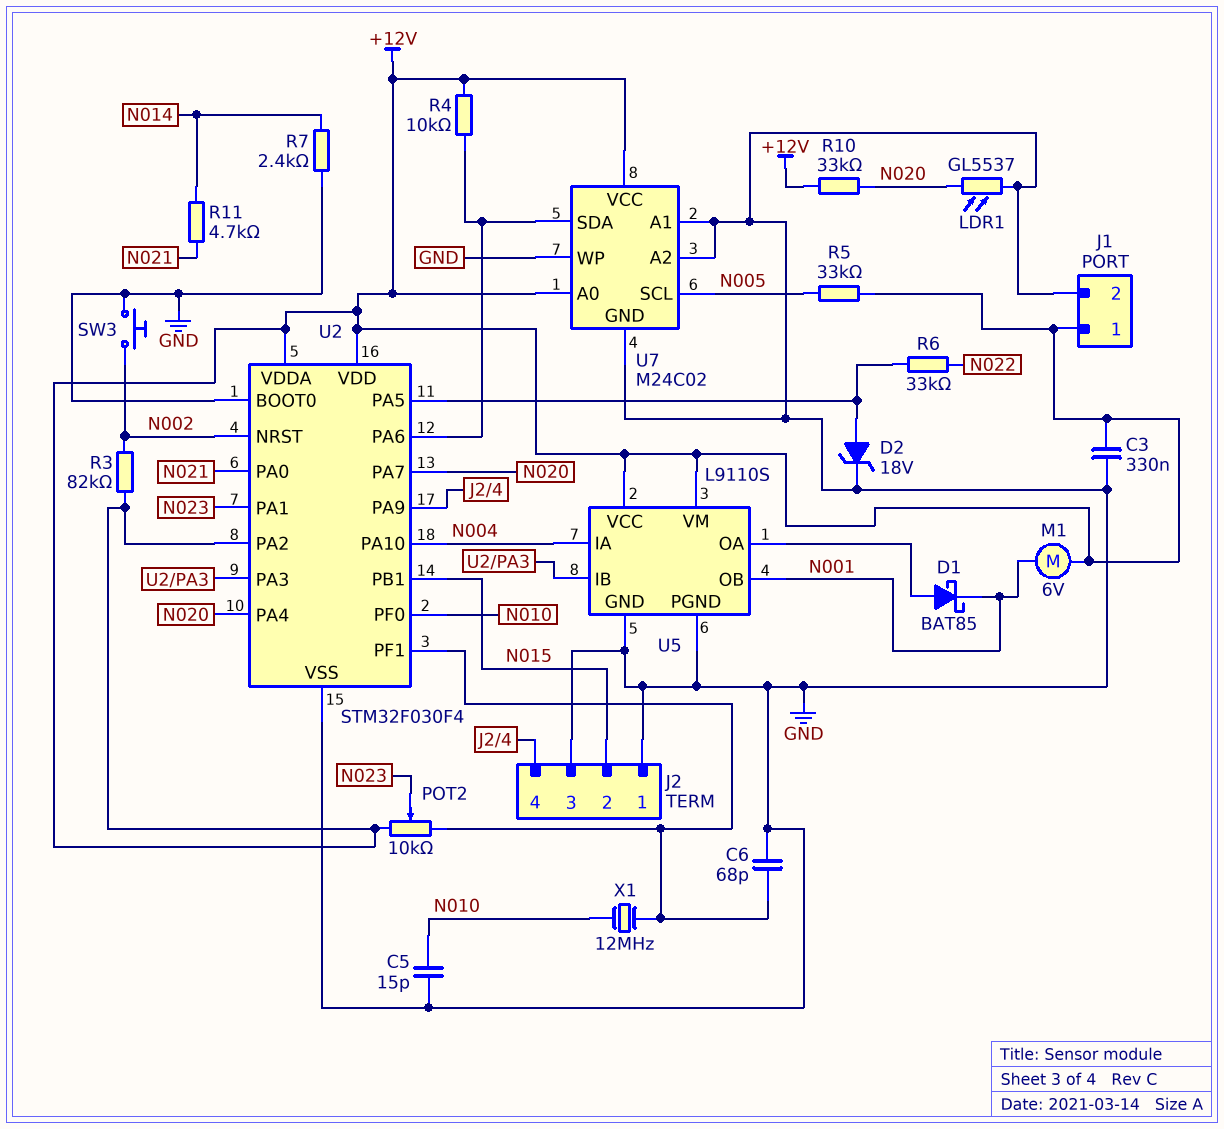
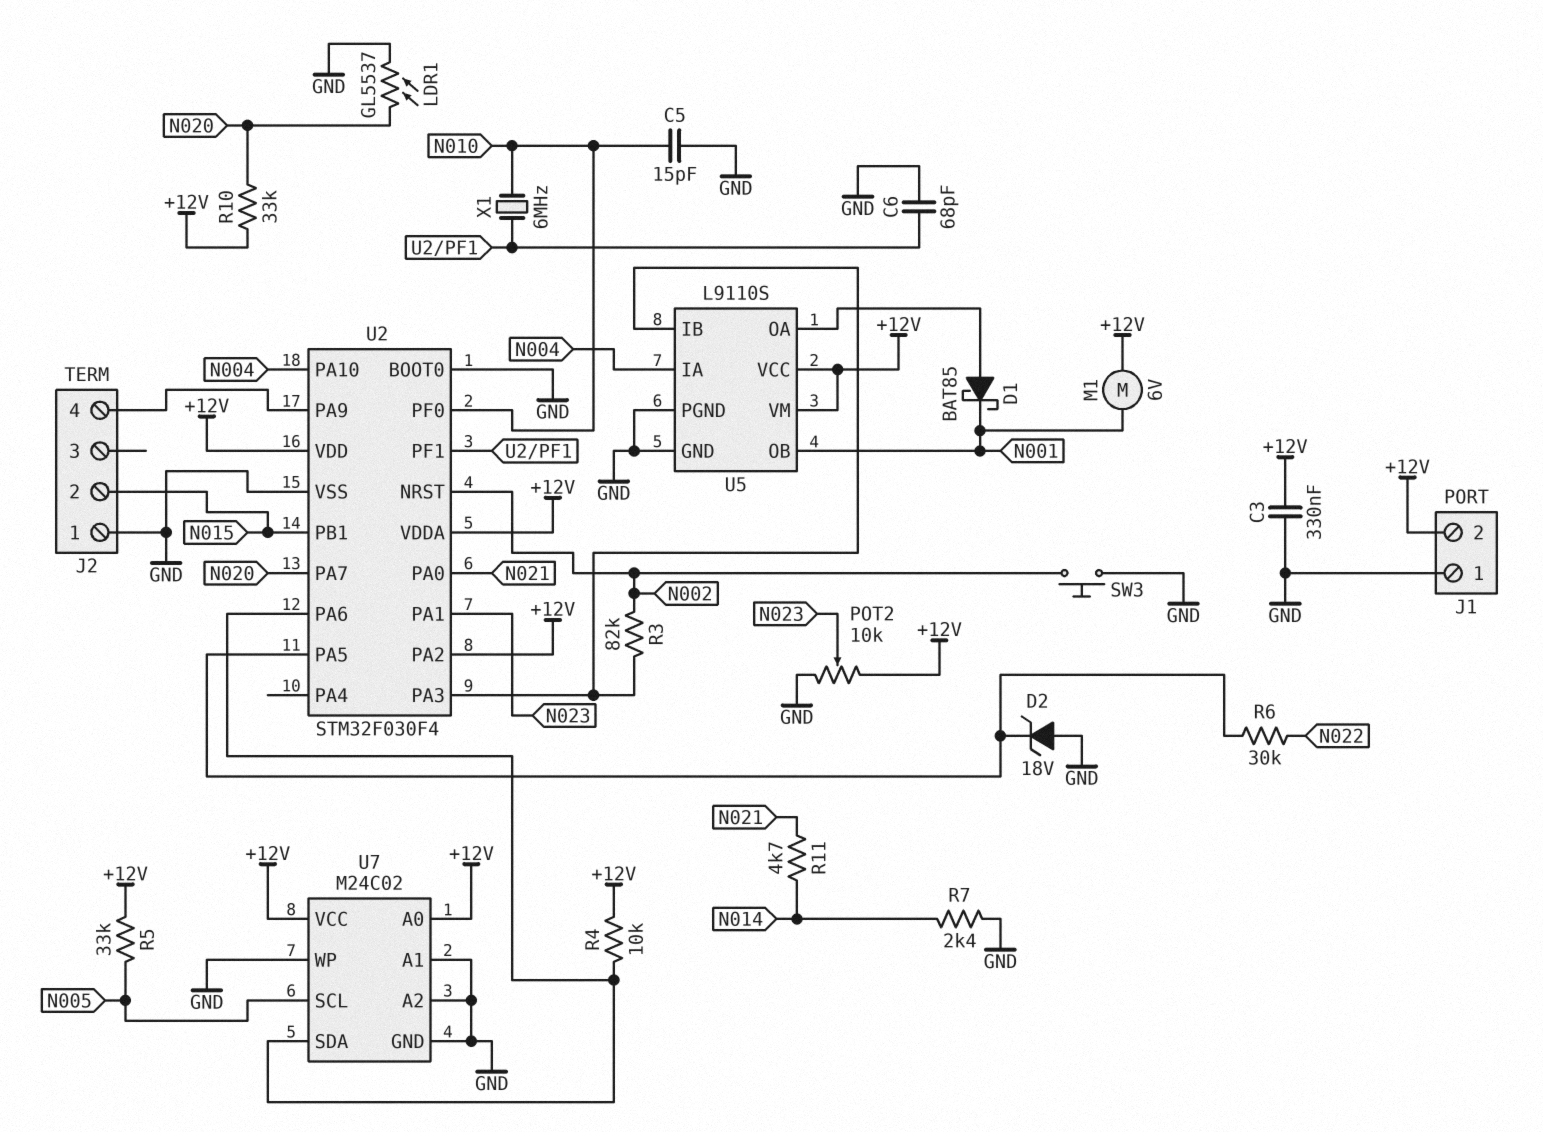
D2: zener 18V (A U2/PA5, K GND) -> zener 18V (A GND, K U2/PA5)
J1 pin 1: +12V -> GND
J1 pin 2: GND -> +12V
J2 pin 3: GND -> none
POT2: 10k (+12V, U2/PF1, wiper N023) -> 10k (+12V, GND, wiper N023)
R3: 82k (+12V, N002) -> 82k (N002, U2/PA3)
R6: 33k (N022, U2/PA5) -> 30k (N022, U2/PA5)
U2 pin PA4: N020 -> none
X1: 12MHz (N010, U2/PF1) -> 6MHz (N010, U2/PF1)

